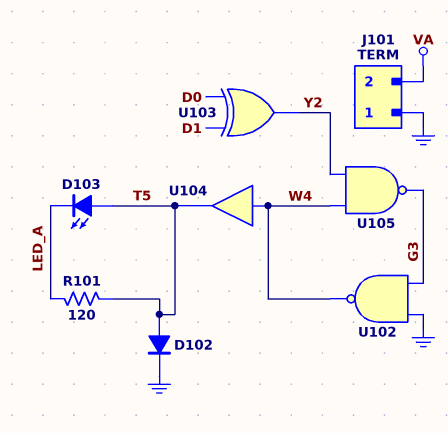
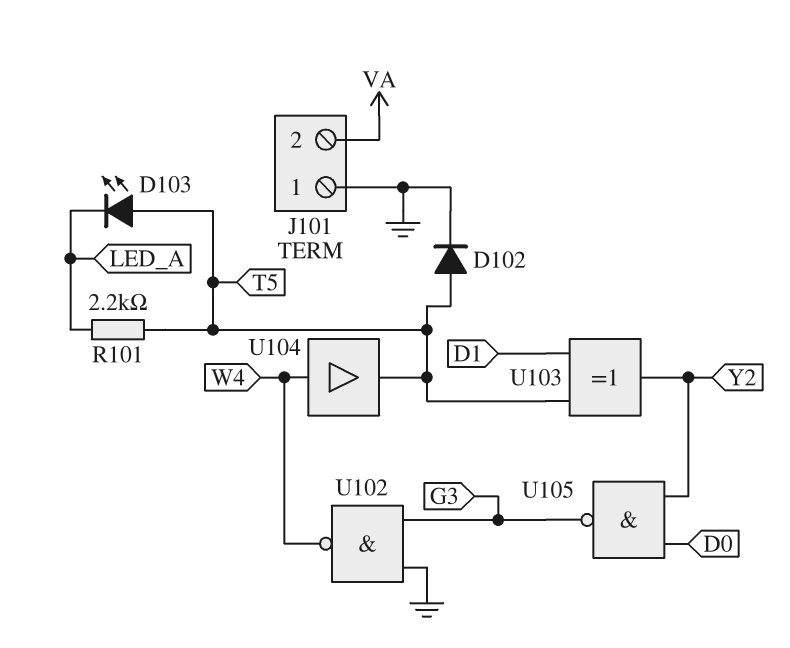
R101: 120 (LED_A, T5) -> 2.2k (LED_A, T5)
U103: XOR (in D0, in D1, out Y2) -> XOR (in D1, in T5, out Y2)
U105: NAND (in W4, in Y2, out G3) -> NAND (in D0, in Y2, out G3)

